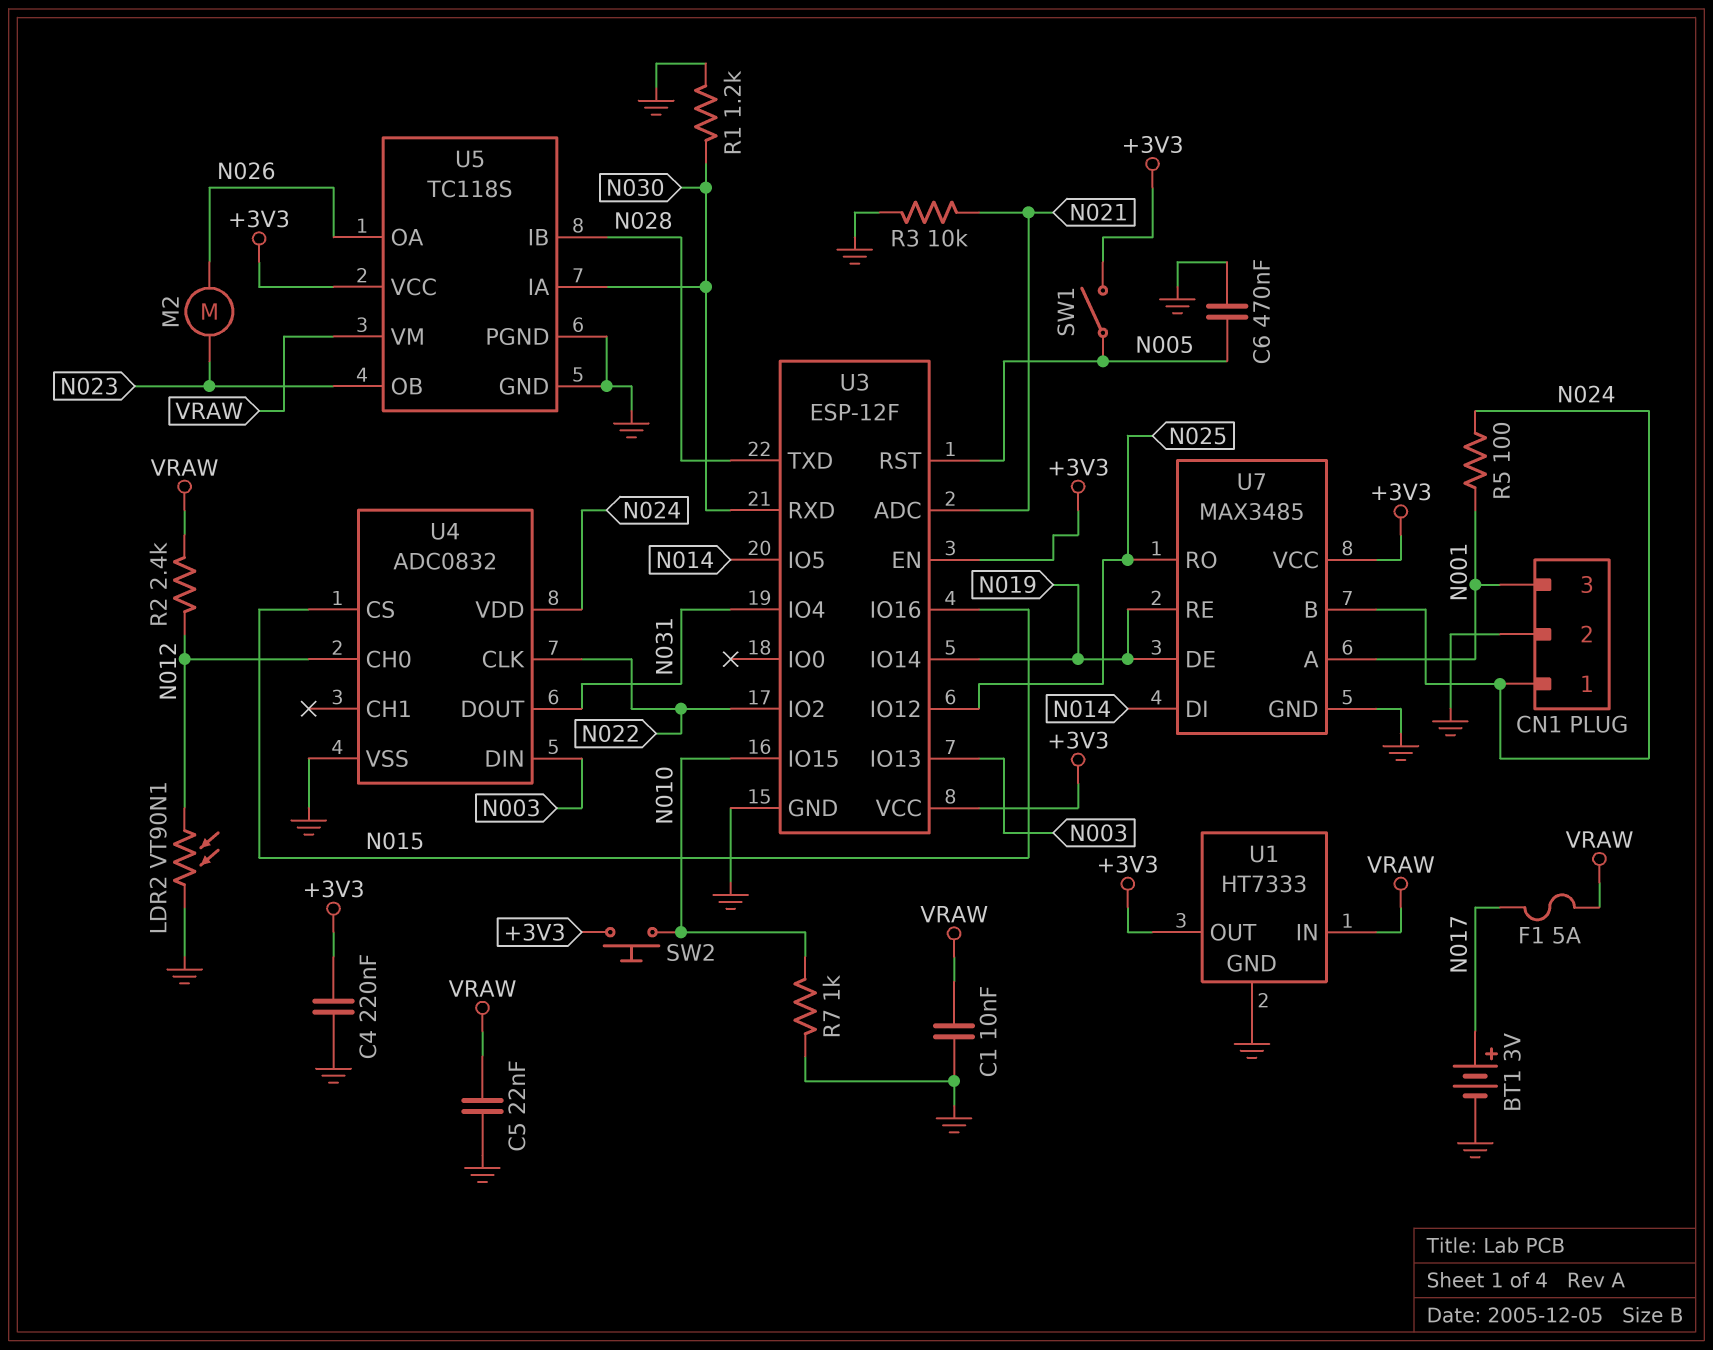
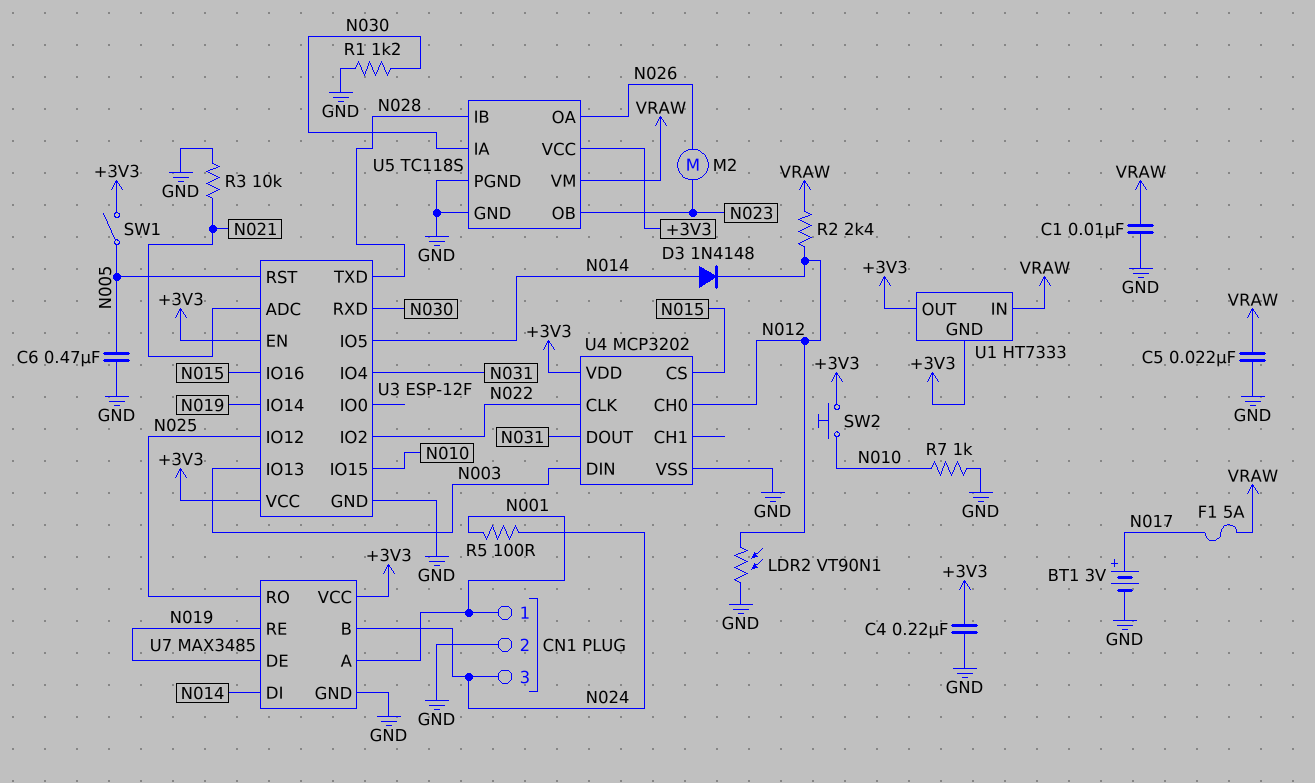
CN1 pin 1: N024 -> N001
CN1 pin 3: N001 -> N024
D3: none -> diode 1N4148 (A N014, K N012)
U1 pin GND: GND -> +3V3
U4: ADC0832 -> MCP3202
U4 pin VDD: N024 -> +3V3

